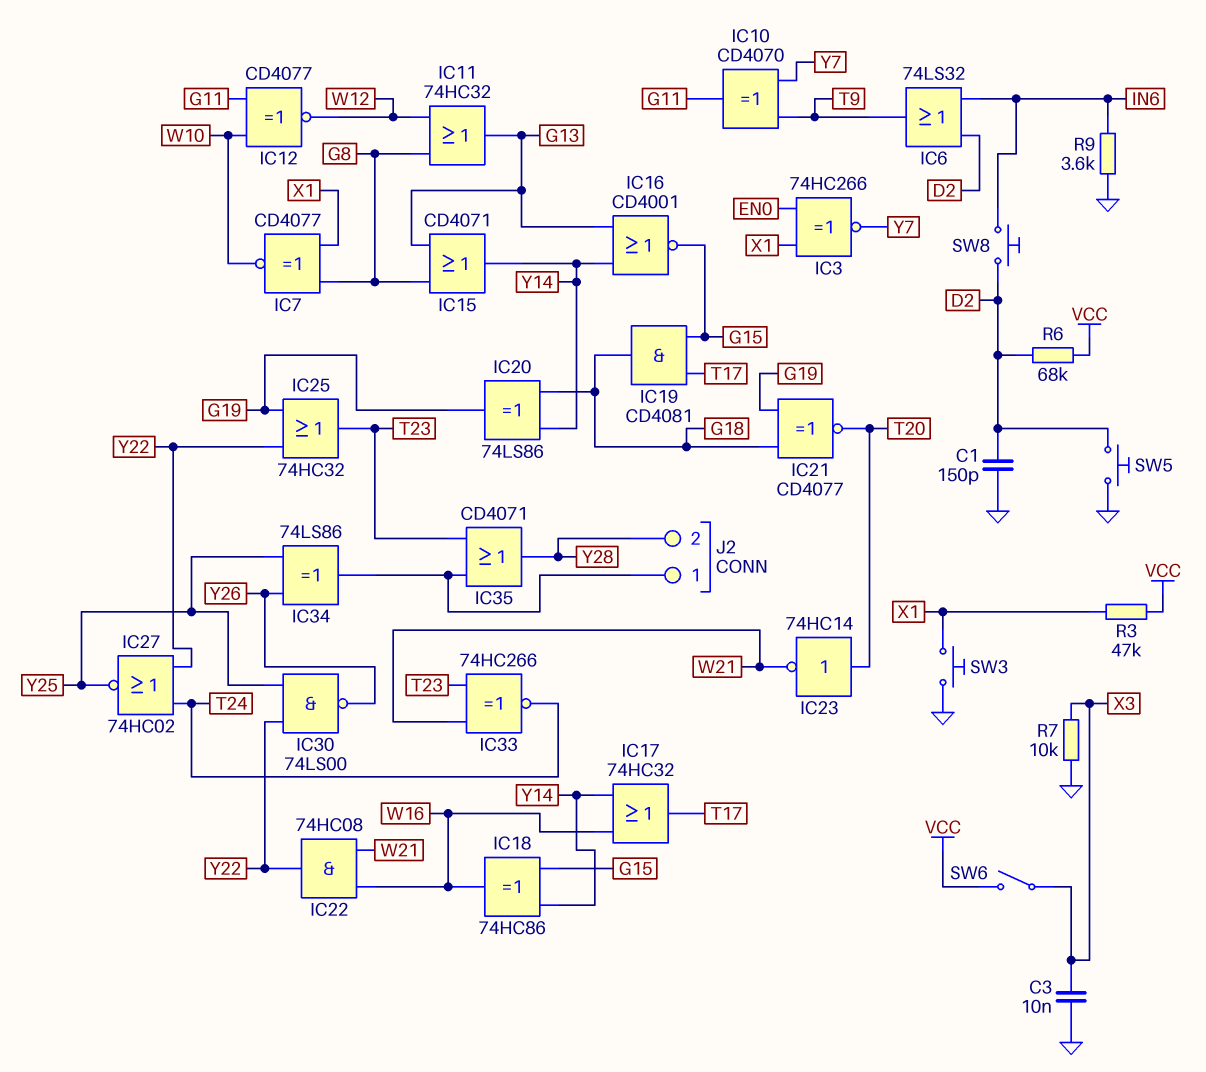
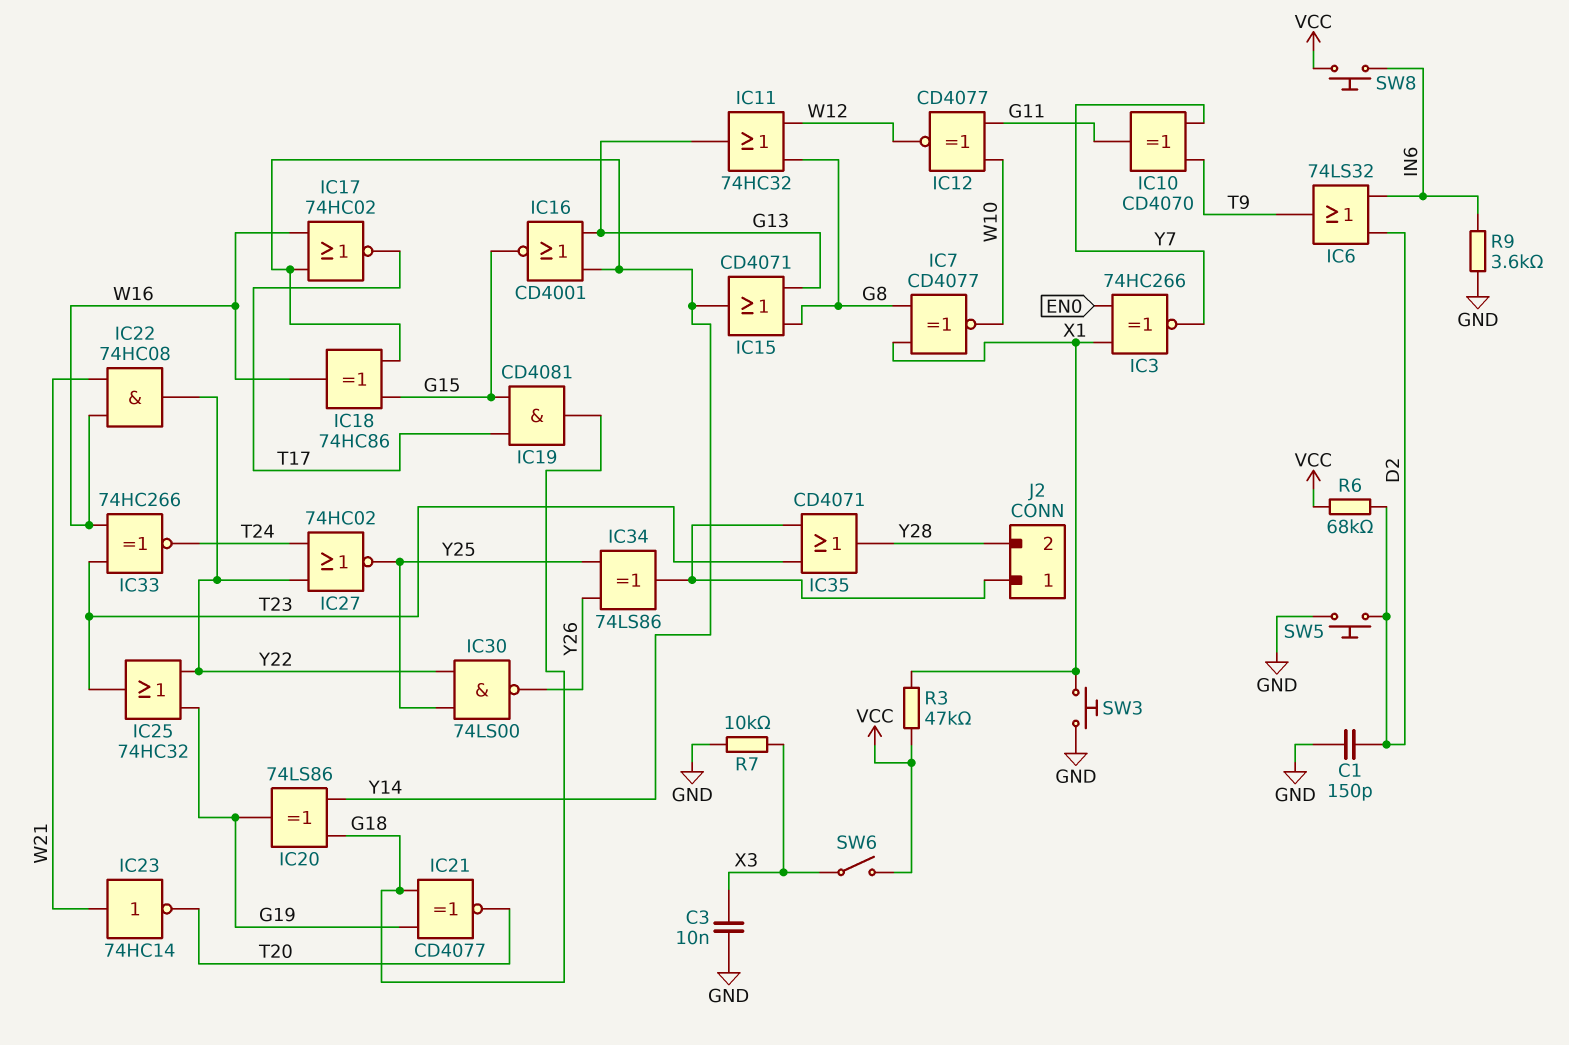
IC17: OR 74HC32 (in W16, in Y14, out T17) -> NOR 74HC02 (in W16, in Y14, out T17)
IC23: NOT 74HC14 (in T20, out W21) -> NOT 74HC14 (in W21, out T20)
IC33: XNOR 74HC266 (in T23, in W21, out T24) -> XNOR 74HC266 (in T23, in W16, out T24)
SW8: button (D2, IN6) -> button (IN6, VCC)

